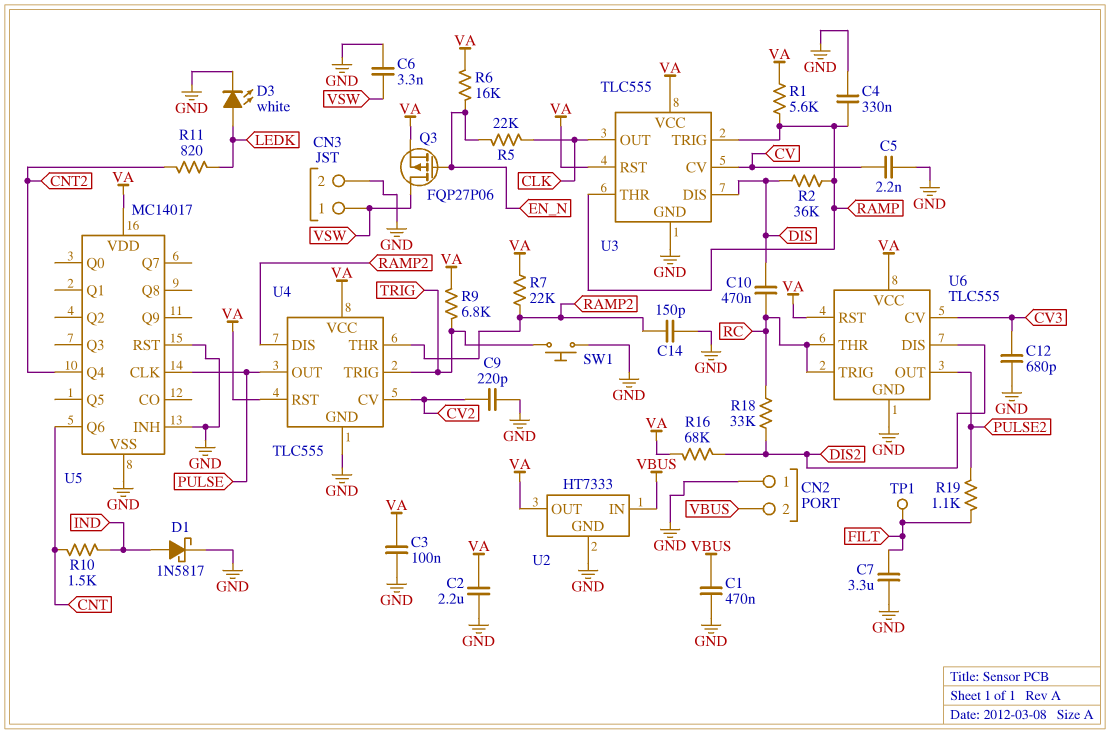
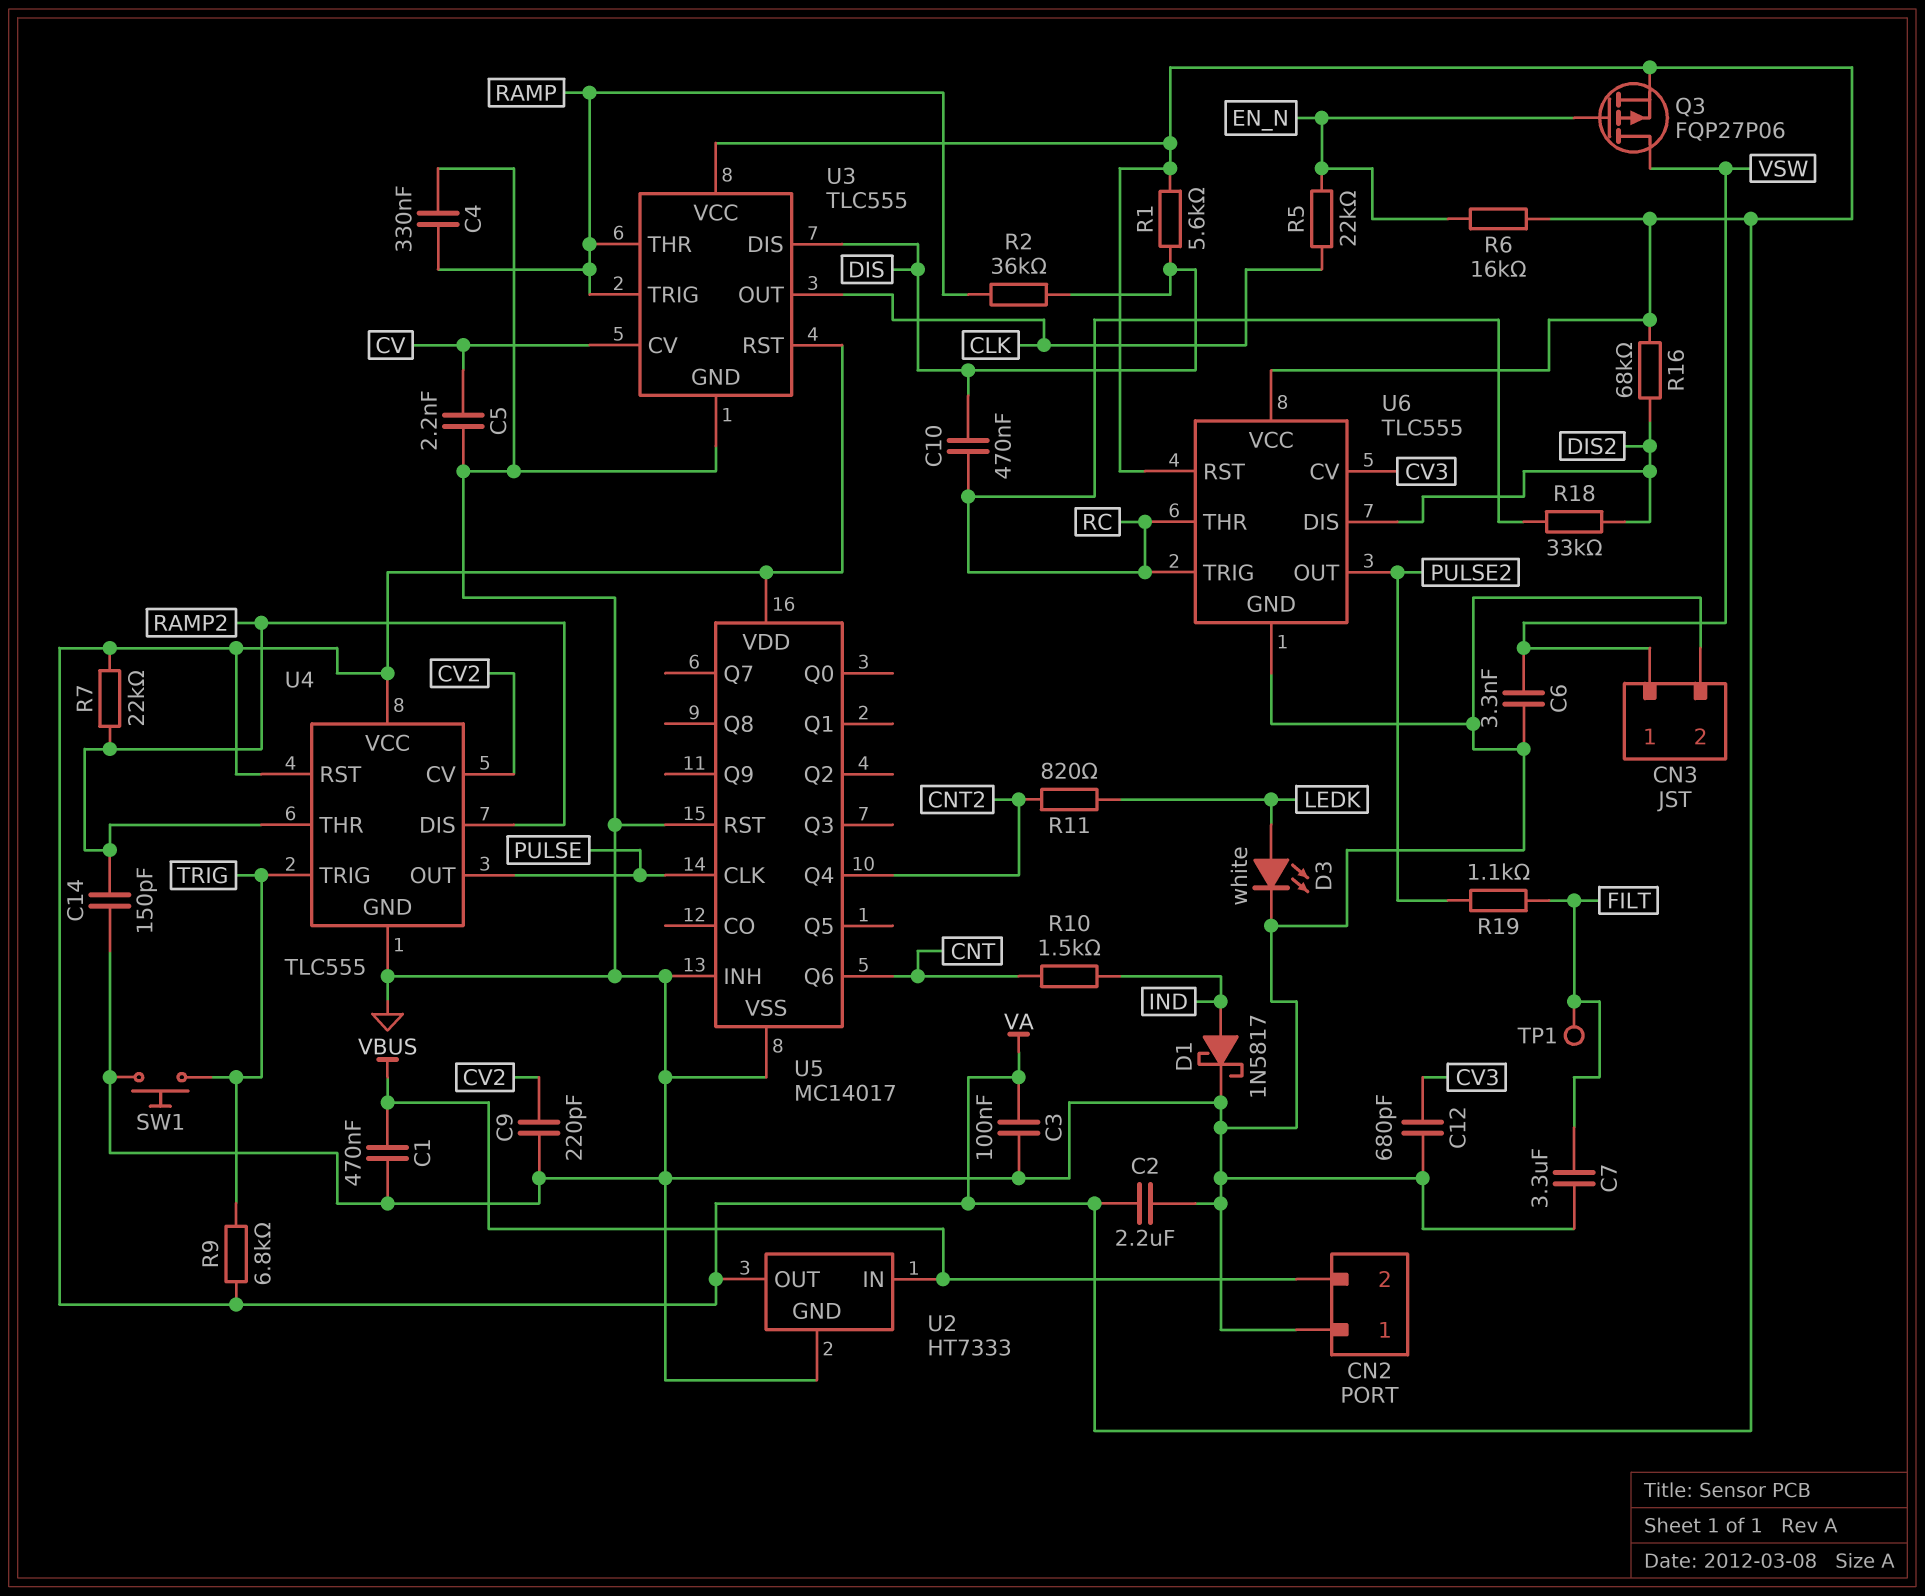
R1: 5.6k (RAMP, VA) -> 5.6k (DIS, VA)

